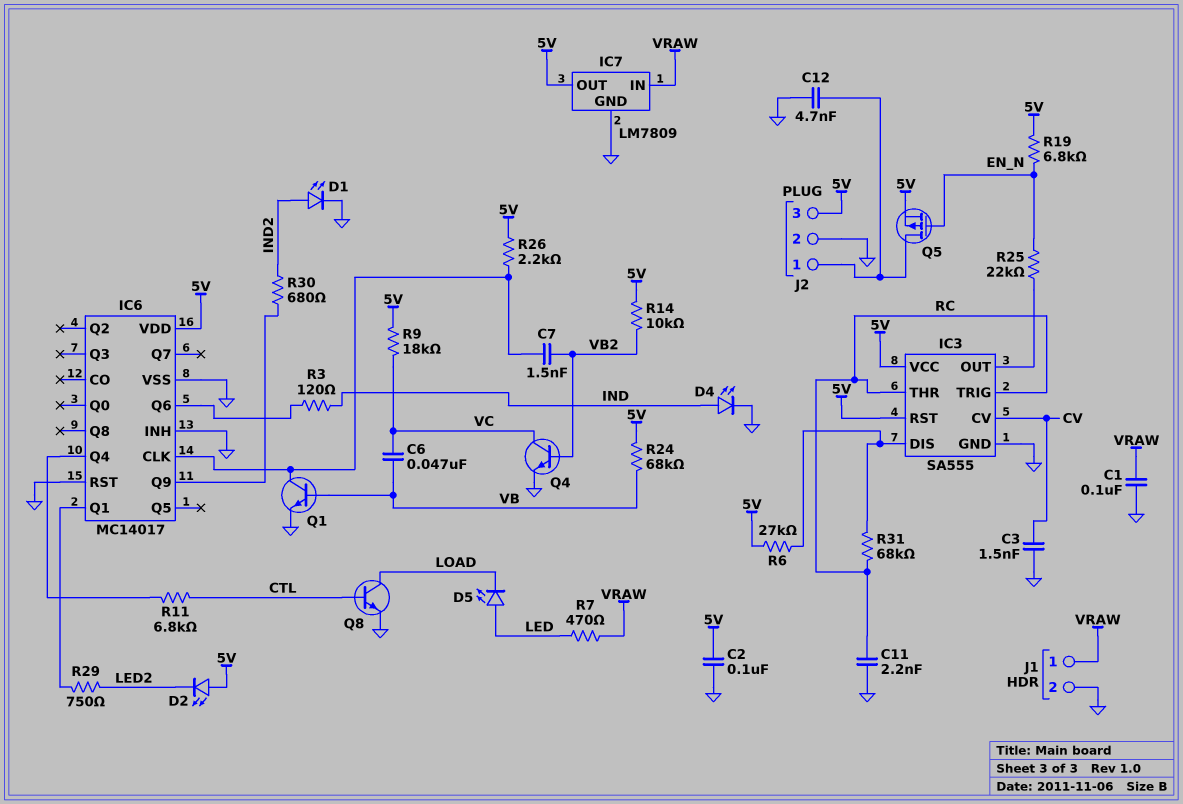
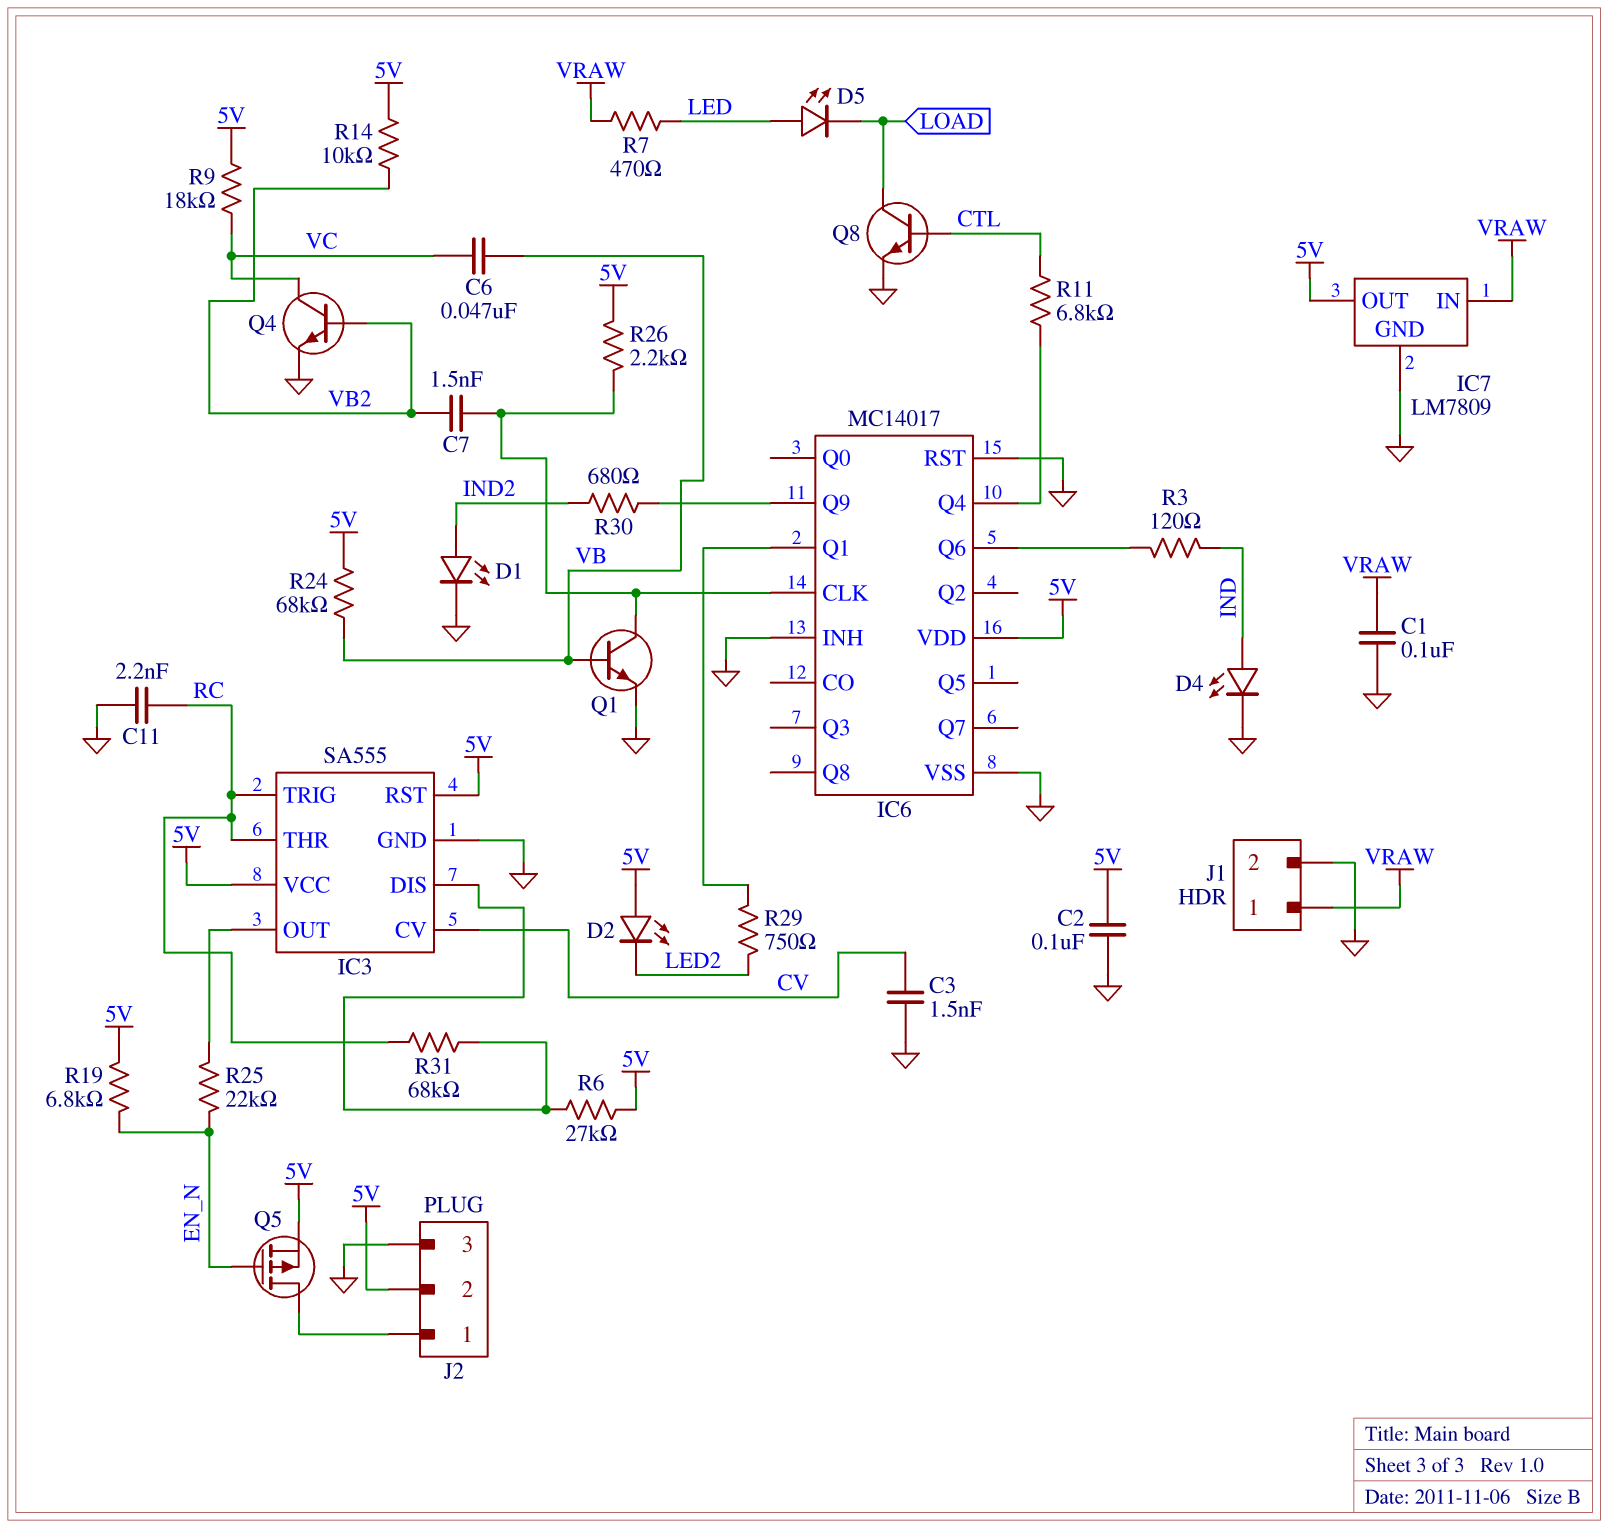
C12: 4.7nF (GND, J2/1) -> none
J2 pin 2: GND -> 5V
J2 pin 3: 5V -> GND

